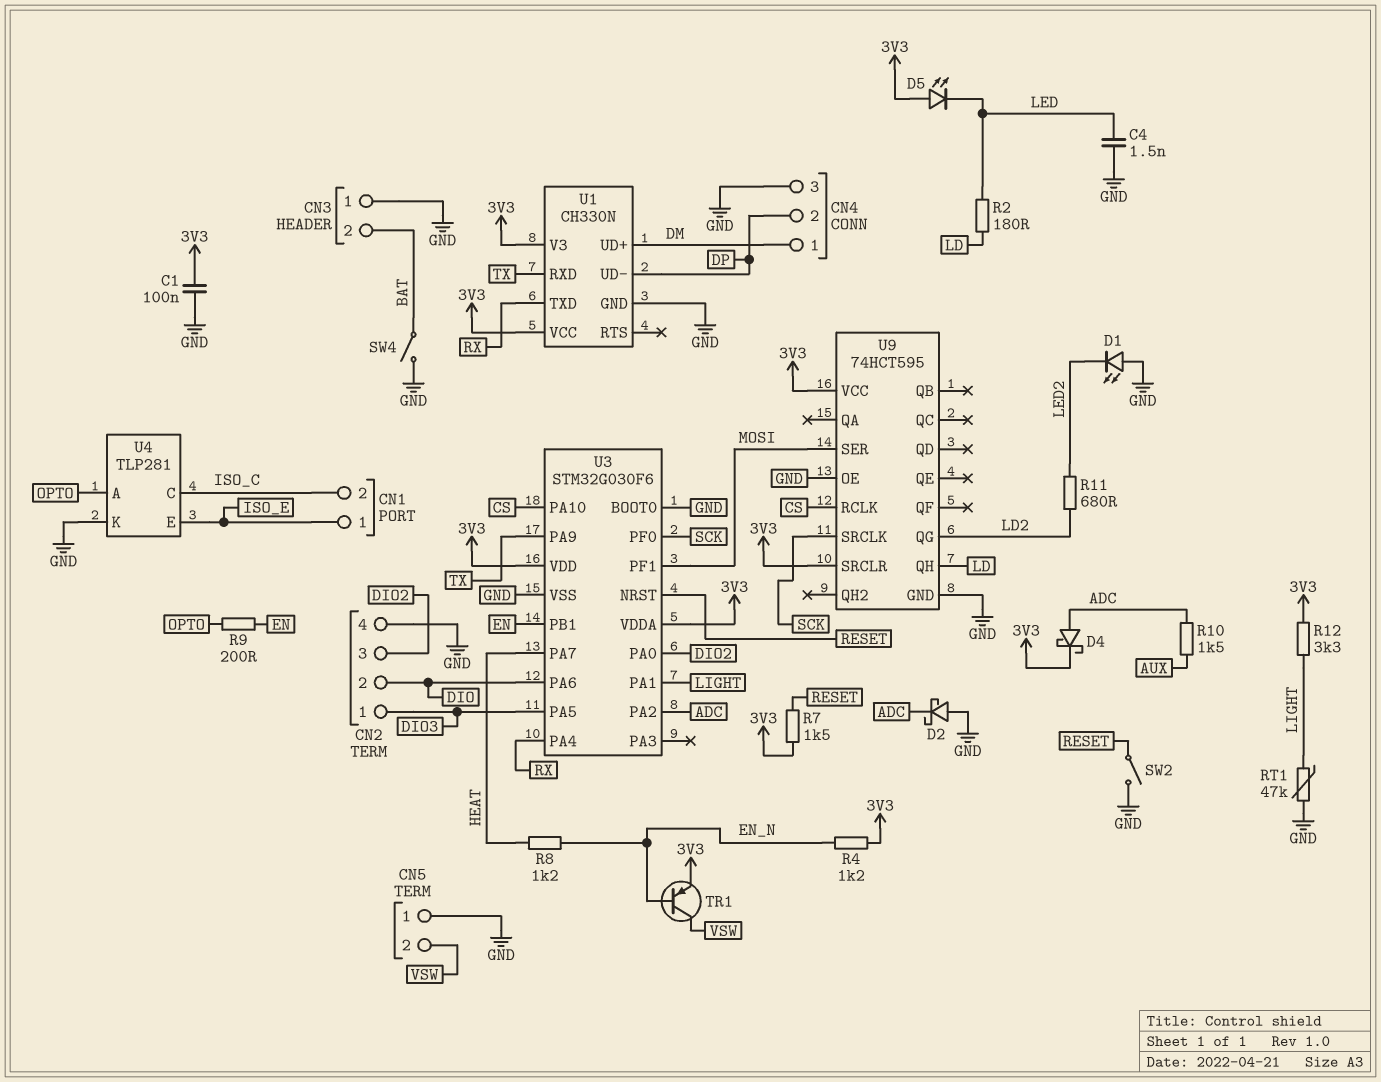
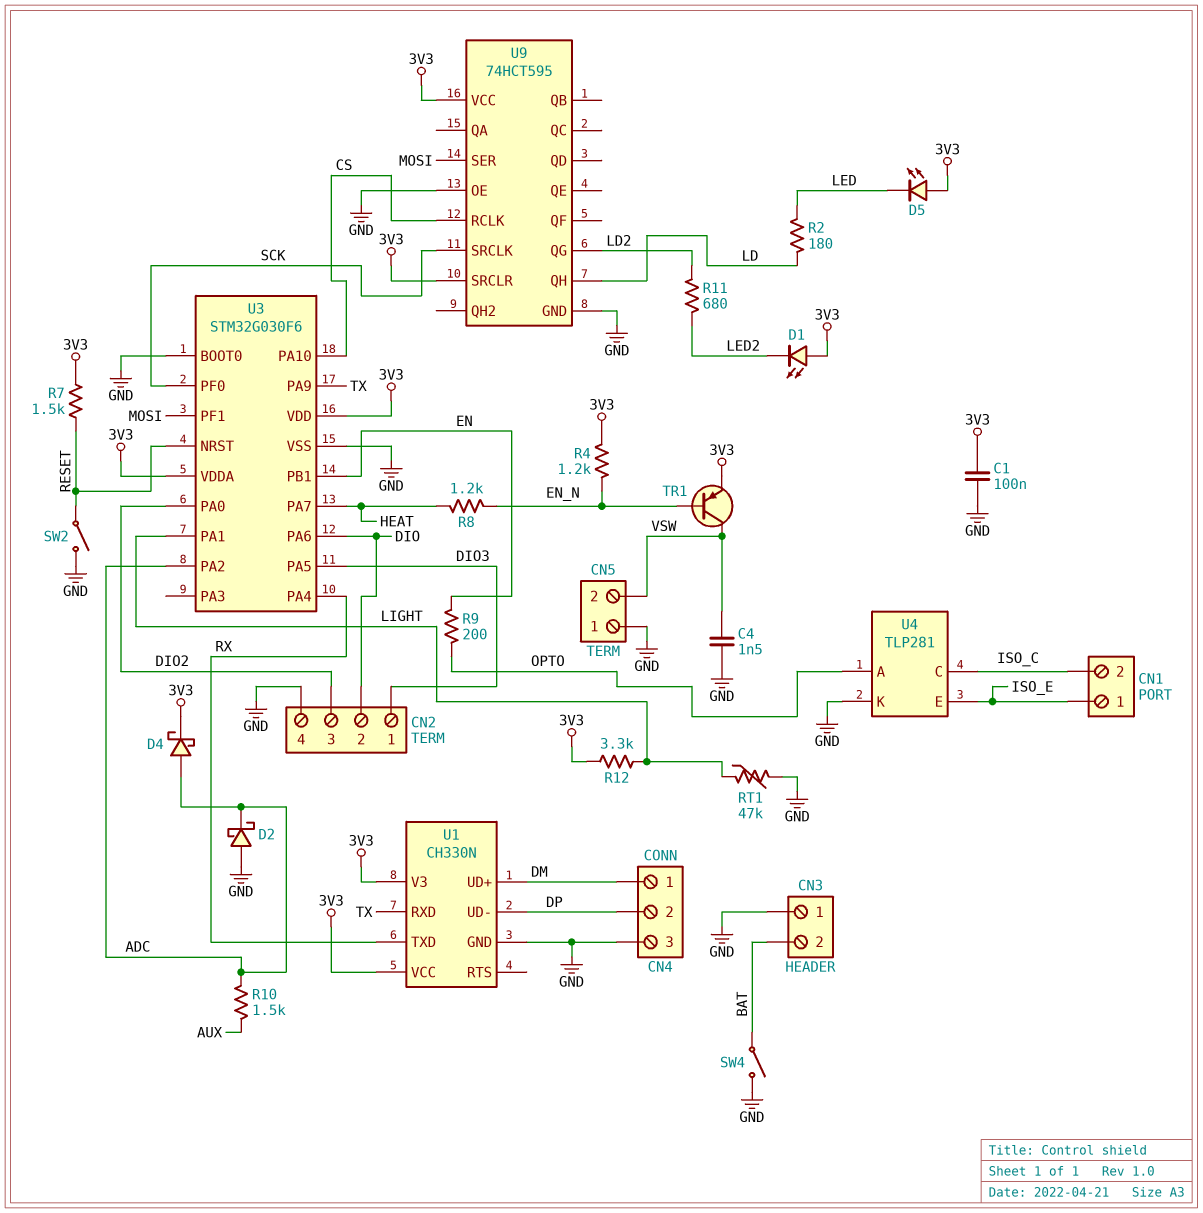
C4: 1.5nF (GND, LED) -> 1.5nF (GND, VSW)
D1: LED (A GND, K LED2) -> LED (A 3V3, K LED2)

